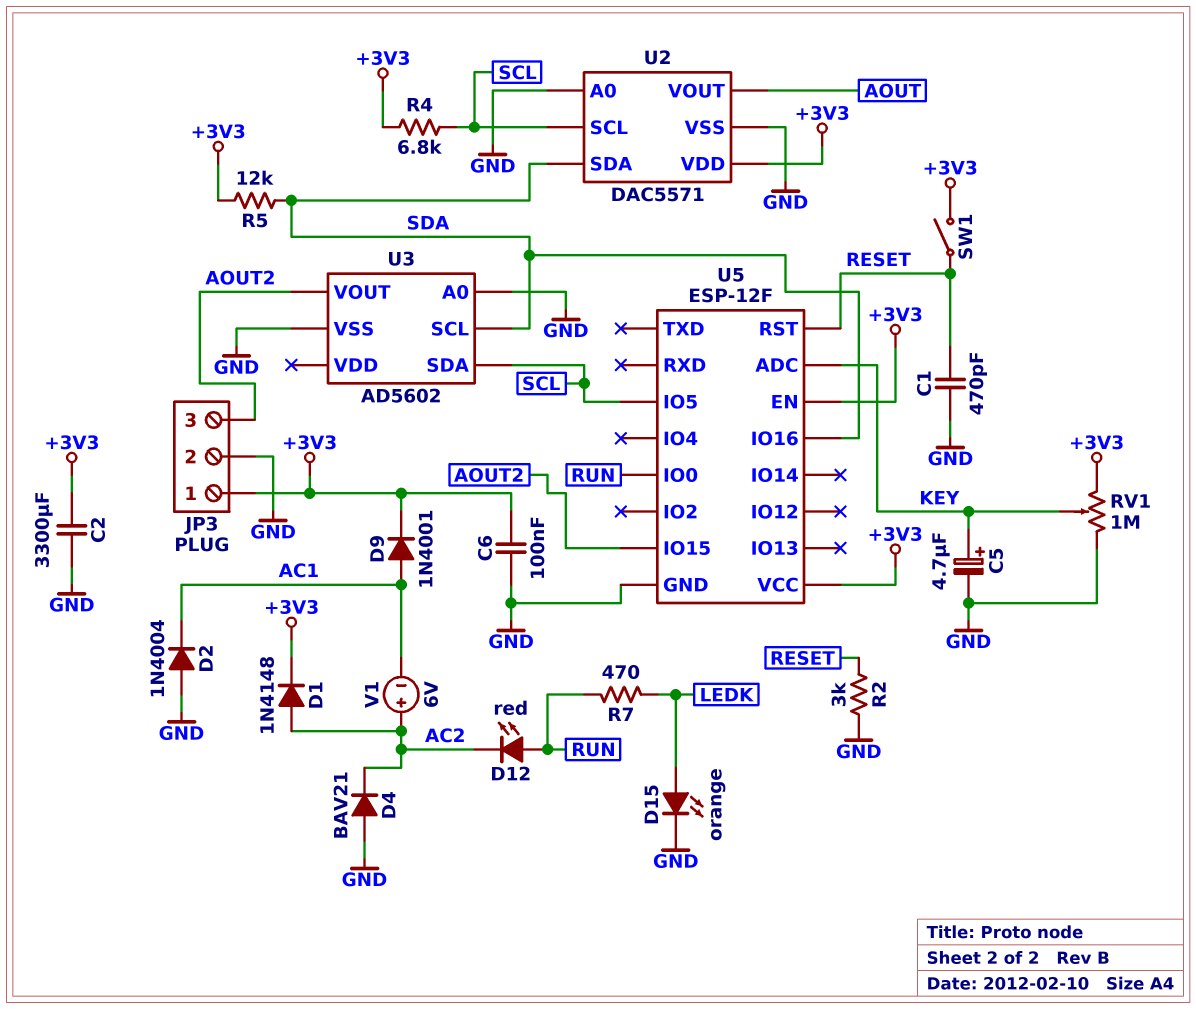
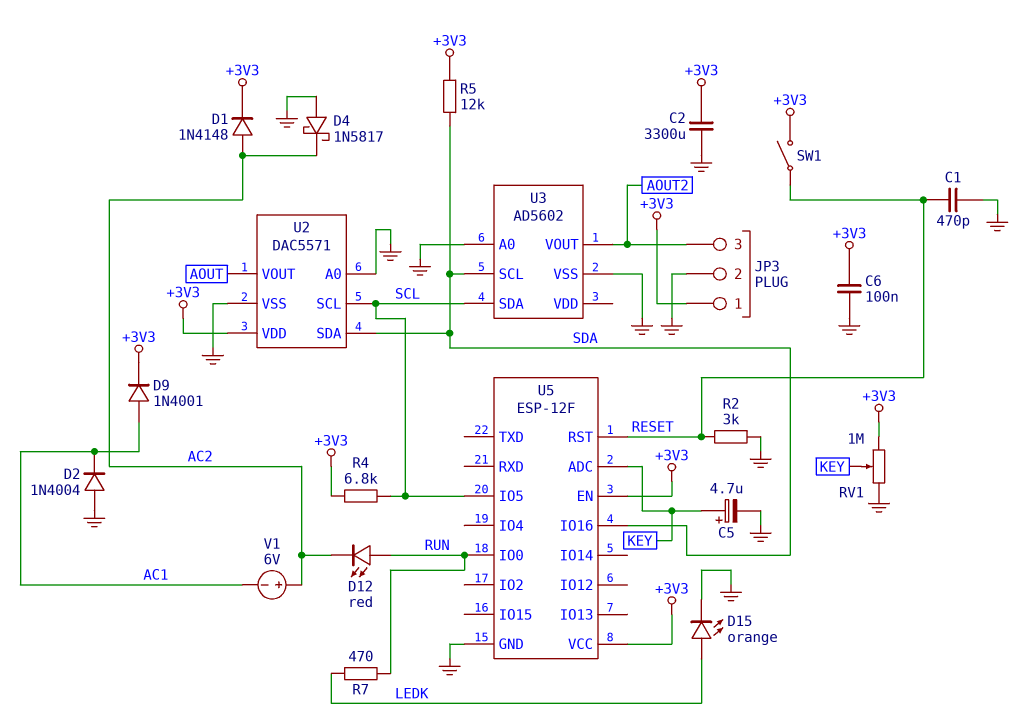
D4: diode BAV21 (A GND, K AC2) -> schottky 1N5817 (A GND, K AC2)
U5 pin IO15: AOUT2 -> none

